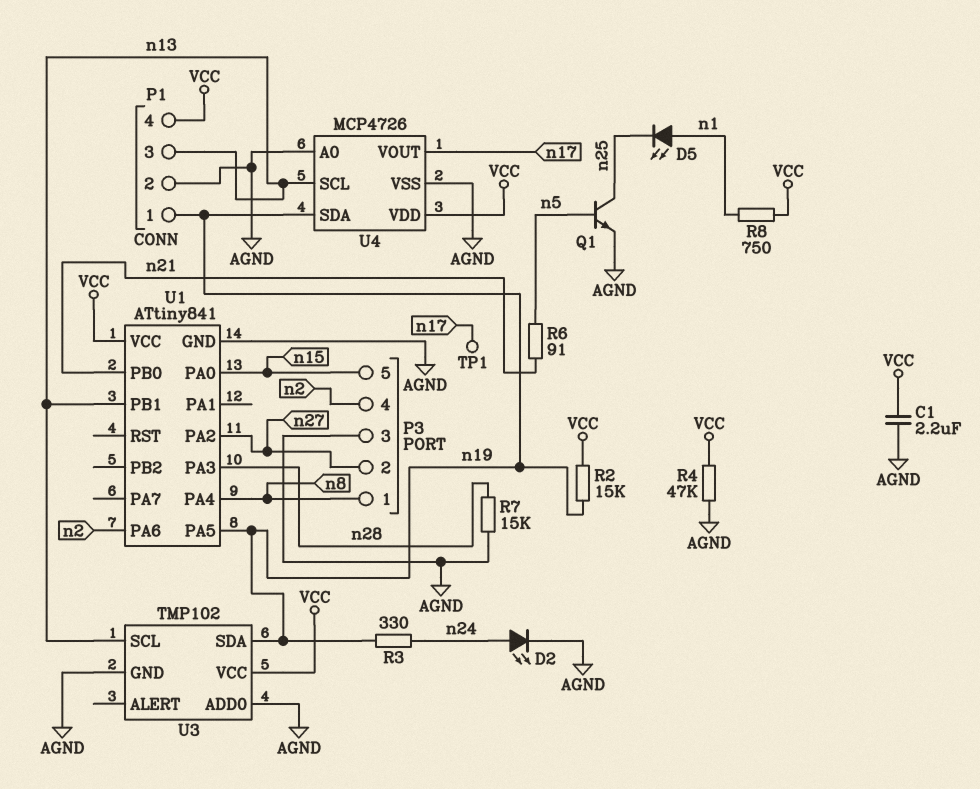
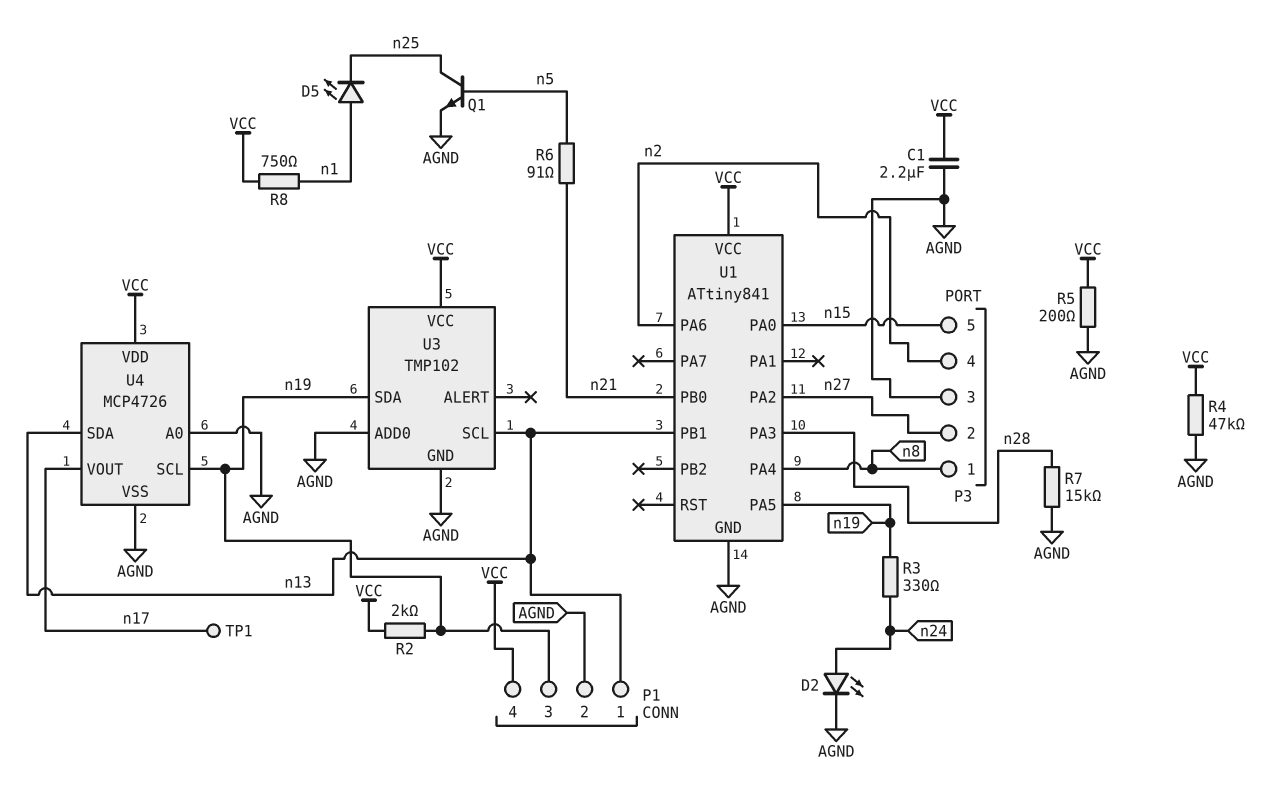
P1 pin 1: n19 -> n13
P1 pin 3: n13 -> n19
R2: 15k (VCC, n19) -> 2k (VCC, n19)
R5: none -> 200 (AGND, VCC)
U4 pin SCL: n13 -> n19
U4 pin SDA: n19 -> n13

